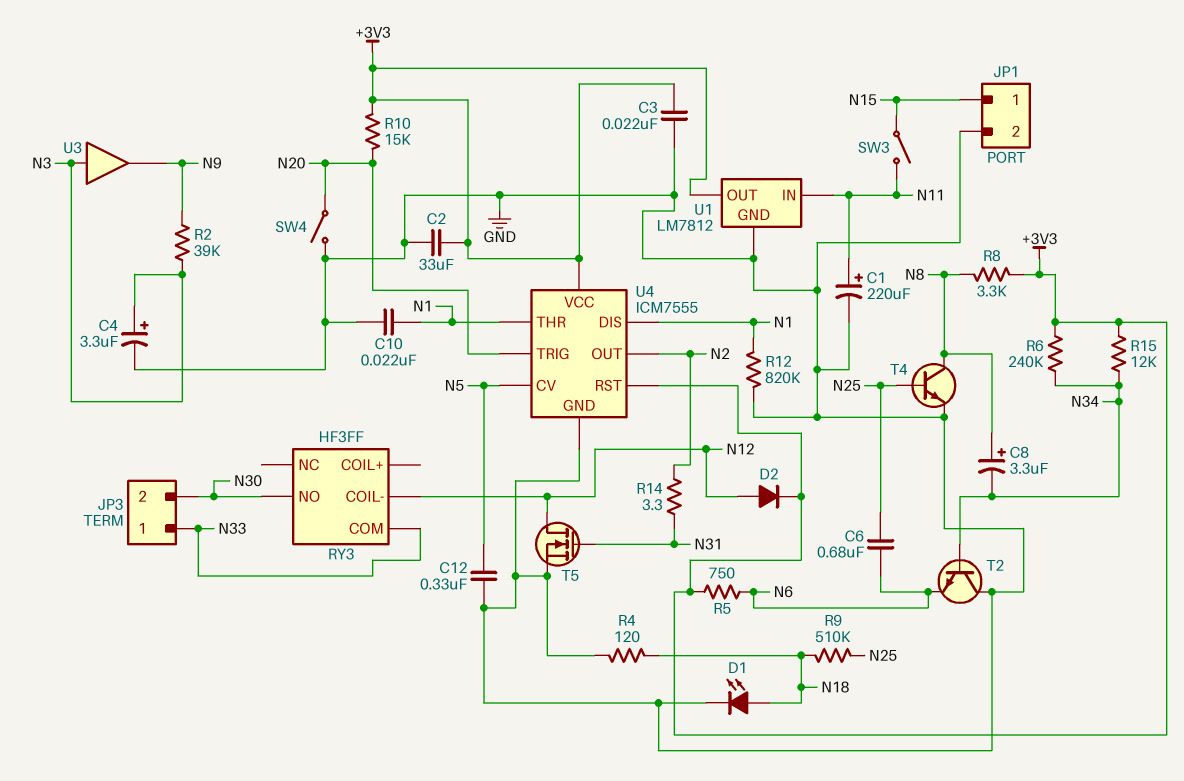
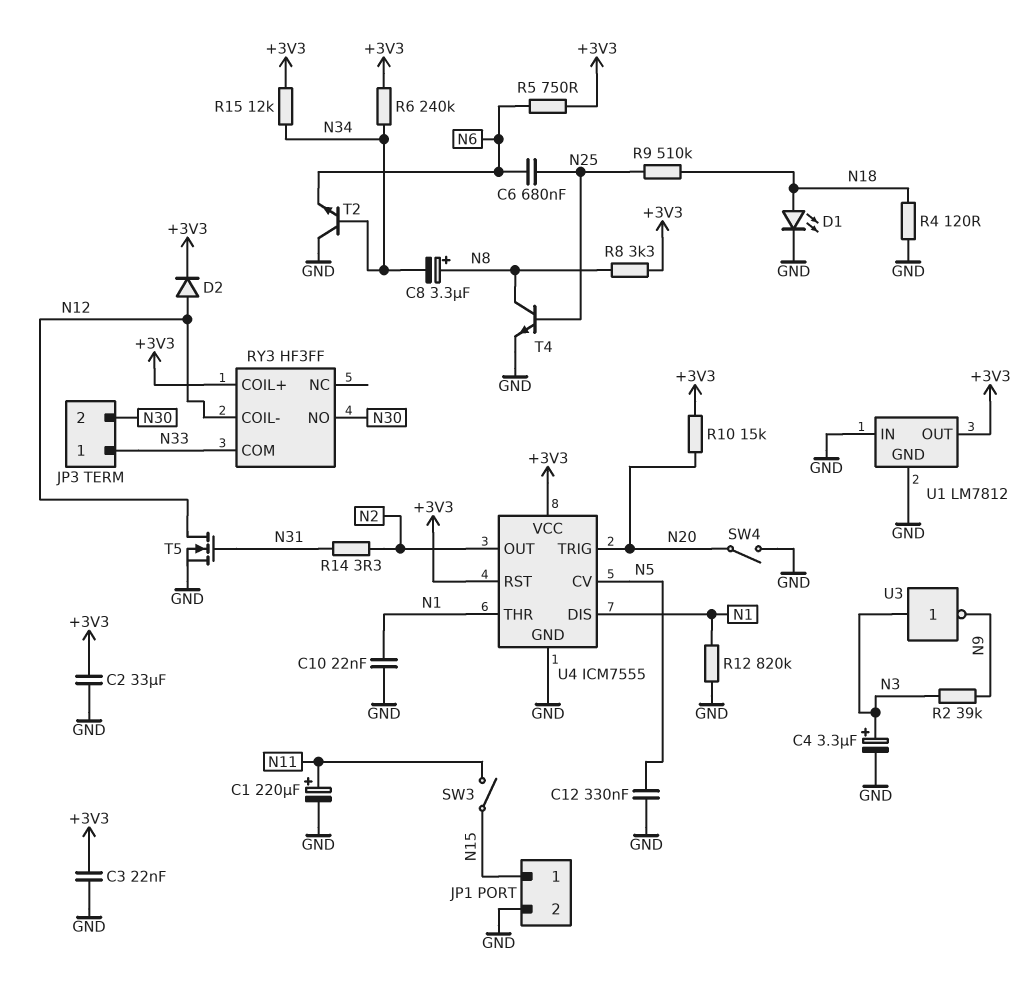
RY3 pin COIL+: none -> +3V3
U1 pin IN: N11 -> GND
U3: buffer (in N3, out N9) -> NOT (in N3, out N9)

